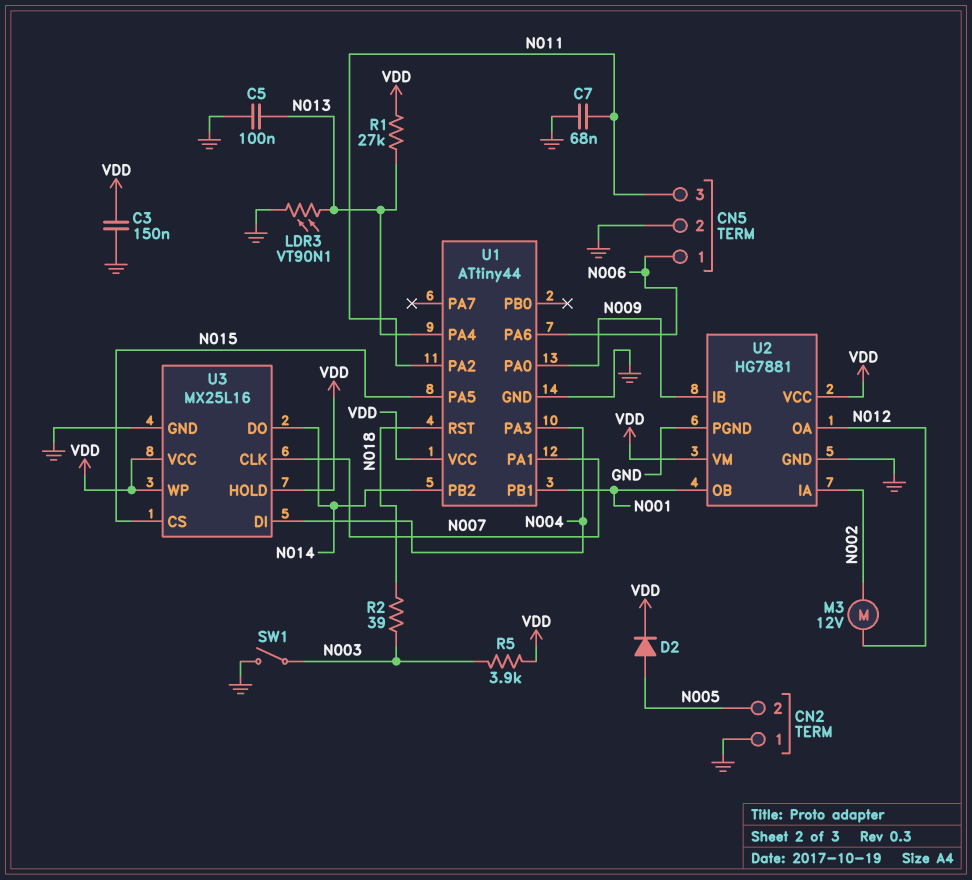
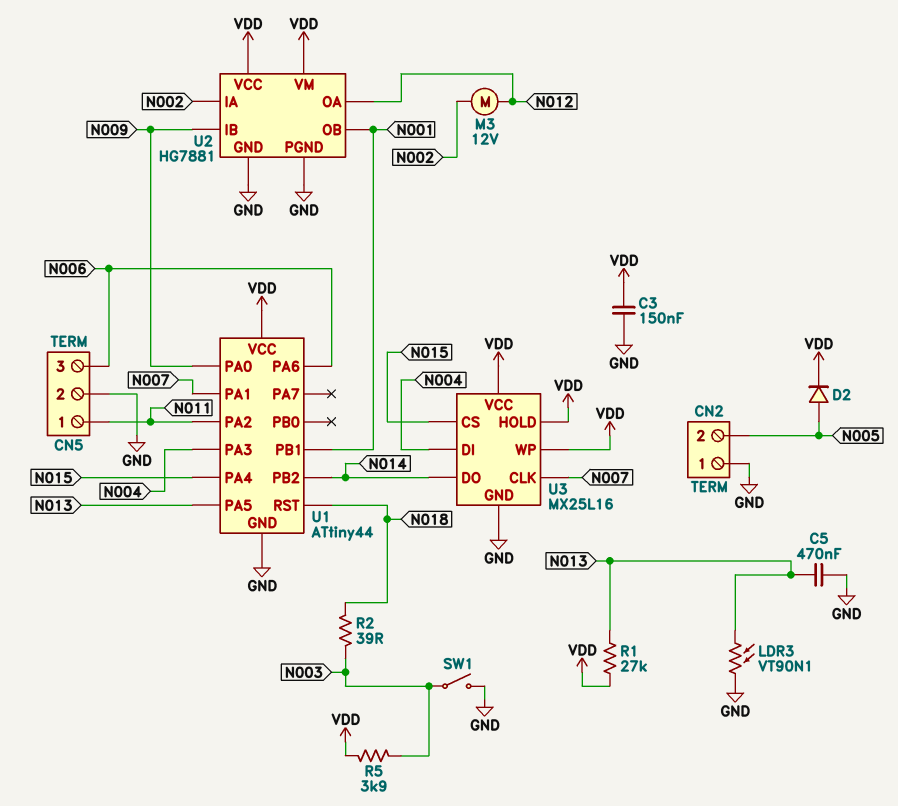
C5: 100nF (GND, N013) -> 470nF (GND, N013)
C7: 68nF (GND, N011) -> none
CN5 pin 1: N006 -> N011
CN5 pin 3: N011 -> N006
U1 pin PA4: N013 -> N015
U1 pin PA5: N015 -> N013

